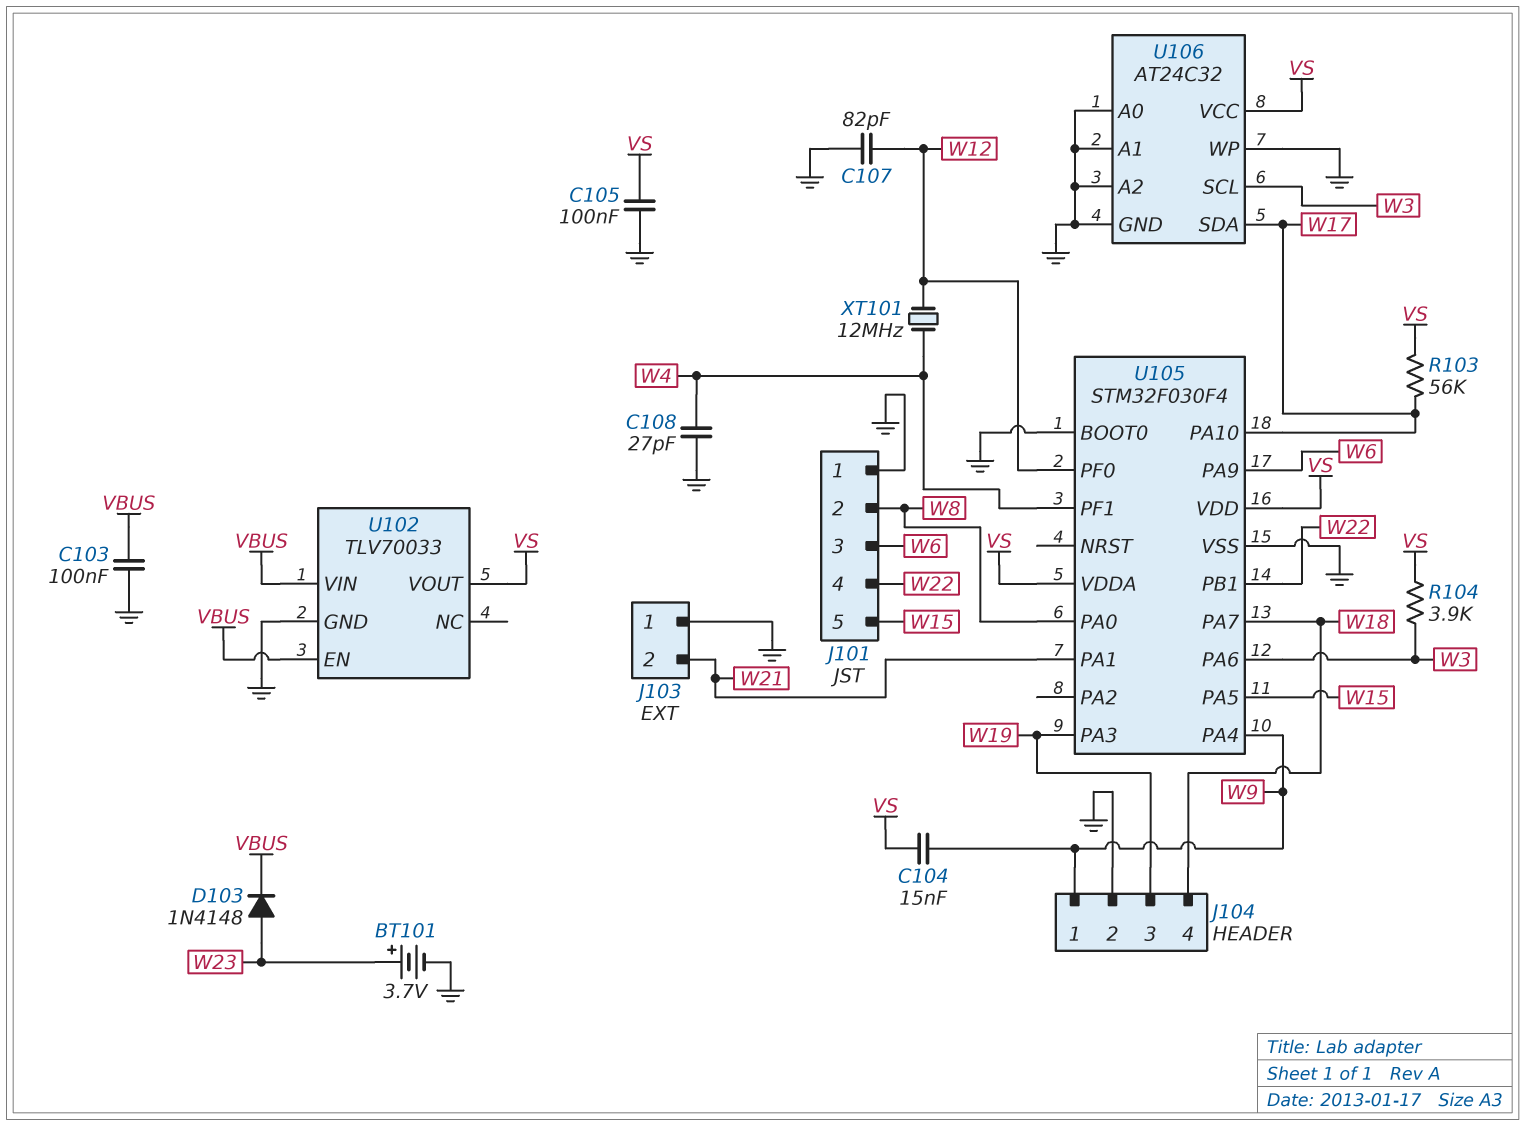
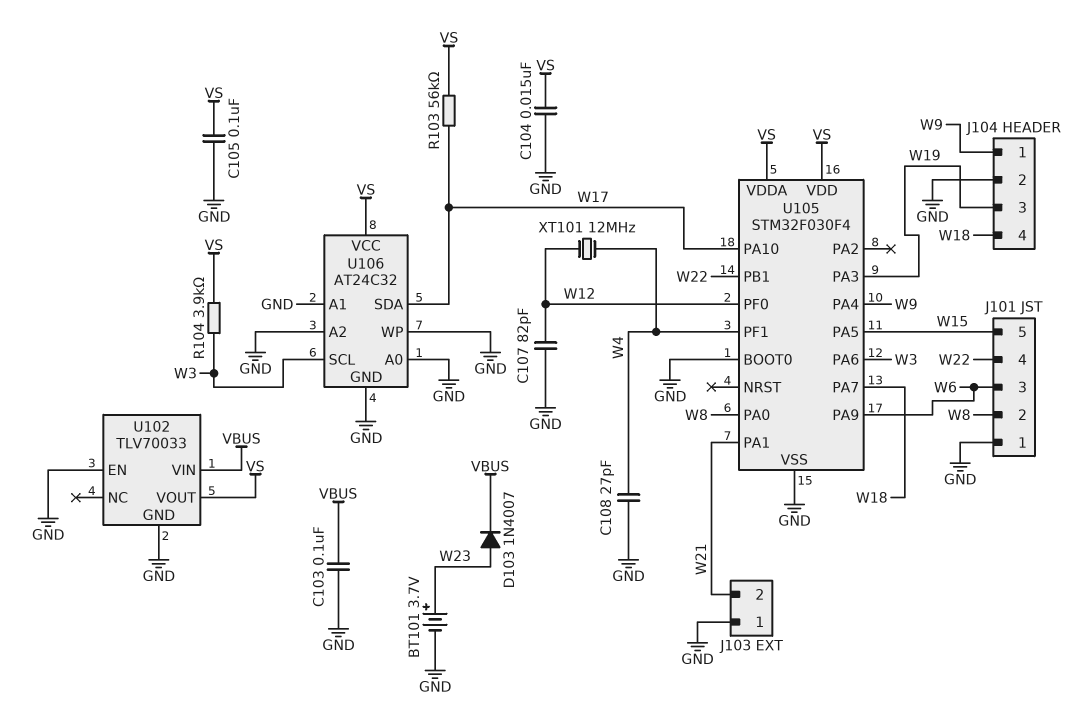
C104: 15nF (VS, W9) -> 15nF (GND, VS)
D103: diode 1N4148 (A W23, K VBUS) -> diode 1N4007 (A W23, K VBUS)
U102 pin EN: VBUS -> GND

